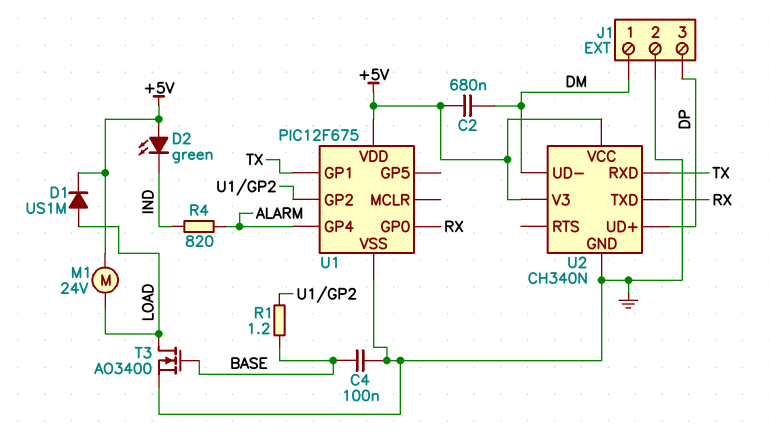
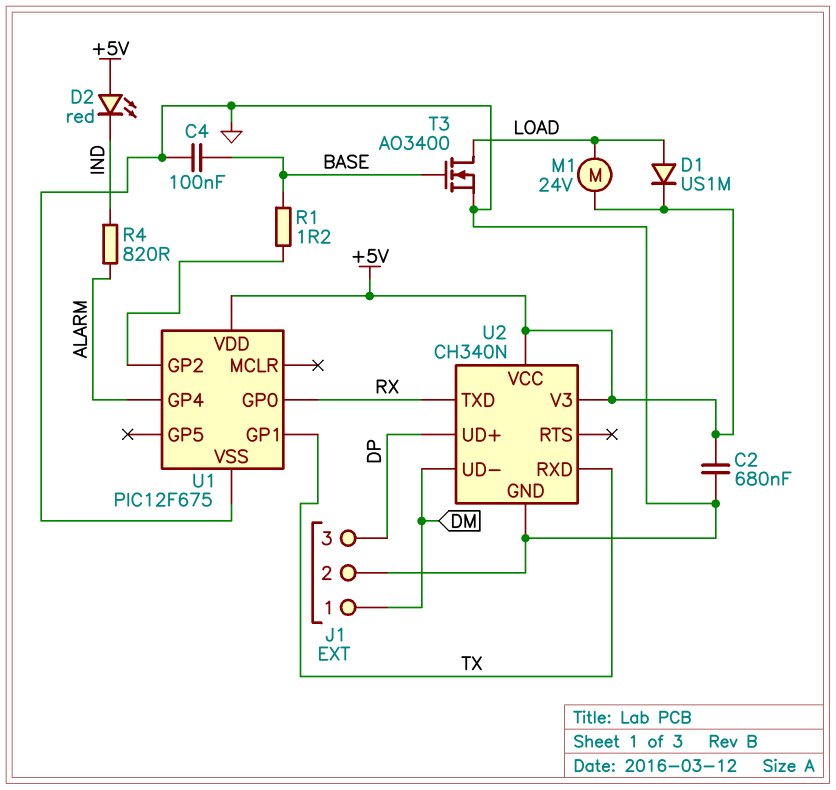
C2: 680nF (+5V, DM) -> 680nF (+5V, GND)
D2: LED green (A +5V, K IND) -> LED red (A +5V, K IND)

